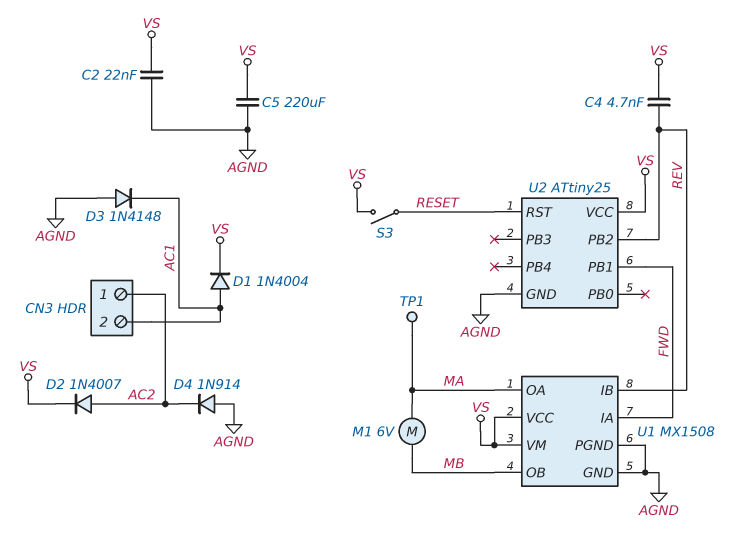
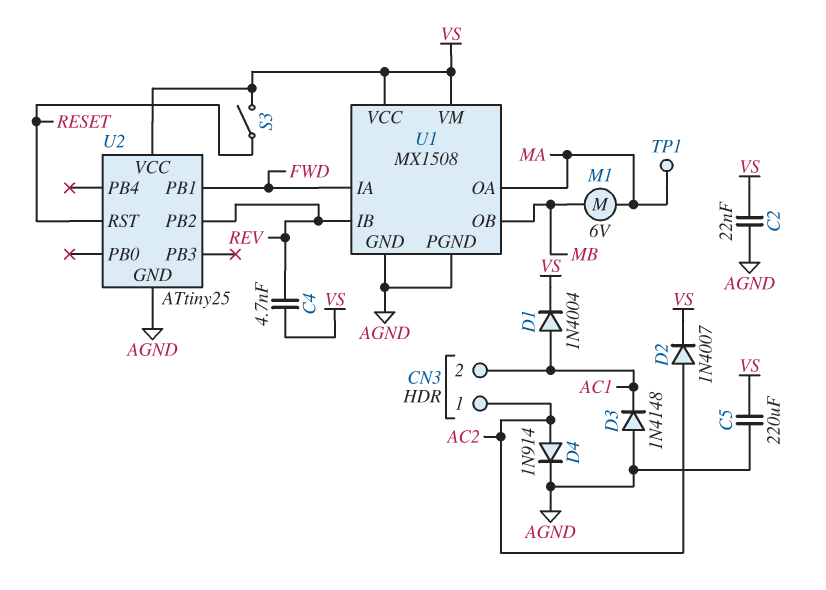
D4: diode 1N914 (A AGND, K AC2) -> diode 1N914 (A AC2, K AGND)

